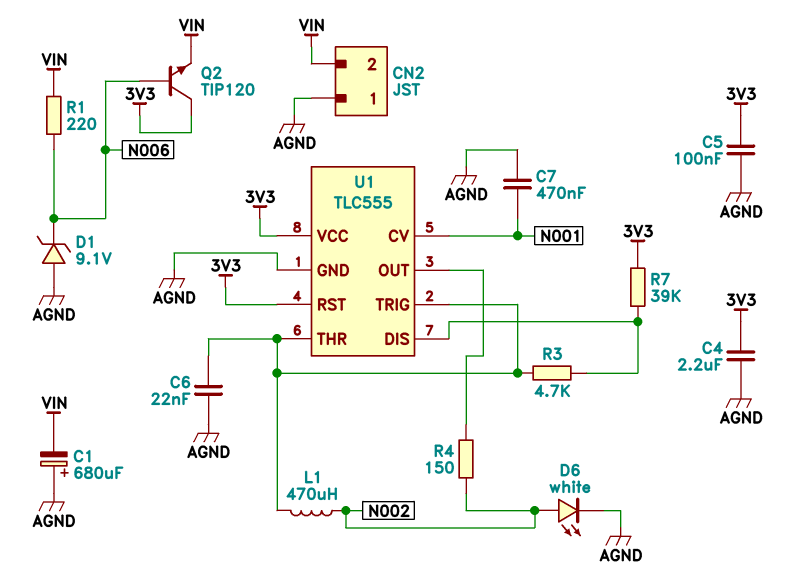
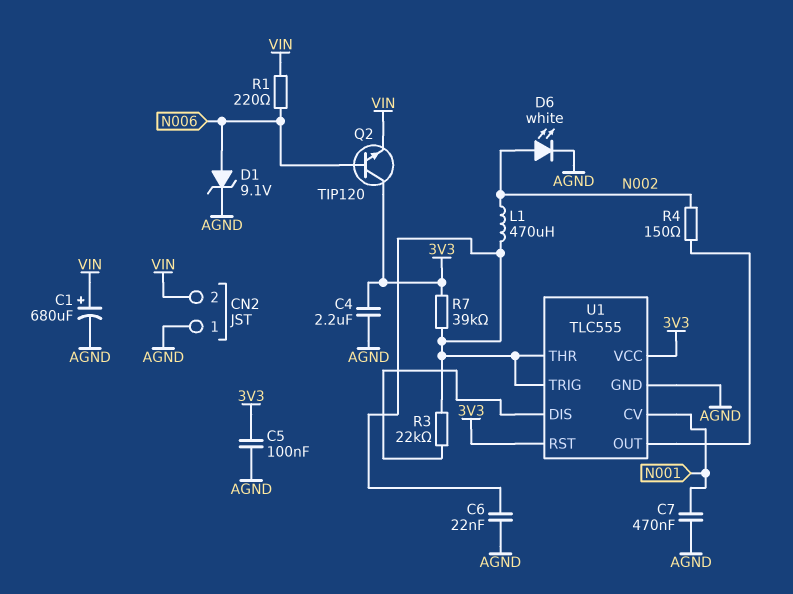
C1: 680uF (plus AGND, minus VIN) -> 680uF (plus VIN, minus AGND)
D1: zener 9.1V (A AGND, K N006) -> zener 9.1V (A N006, K AGND)
R3: 4.7k (U1/DIS, U1/THR) -> 22k (U1/DIS, U1/THR)
R7: 39k (3V3, U1/DIS) -> 39k (3V3, U1/THR)

